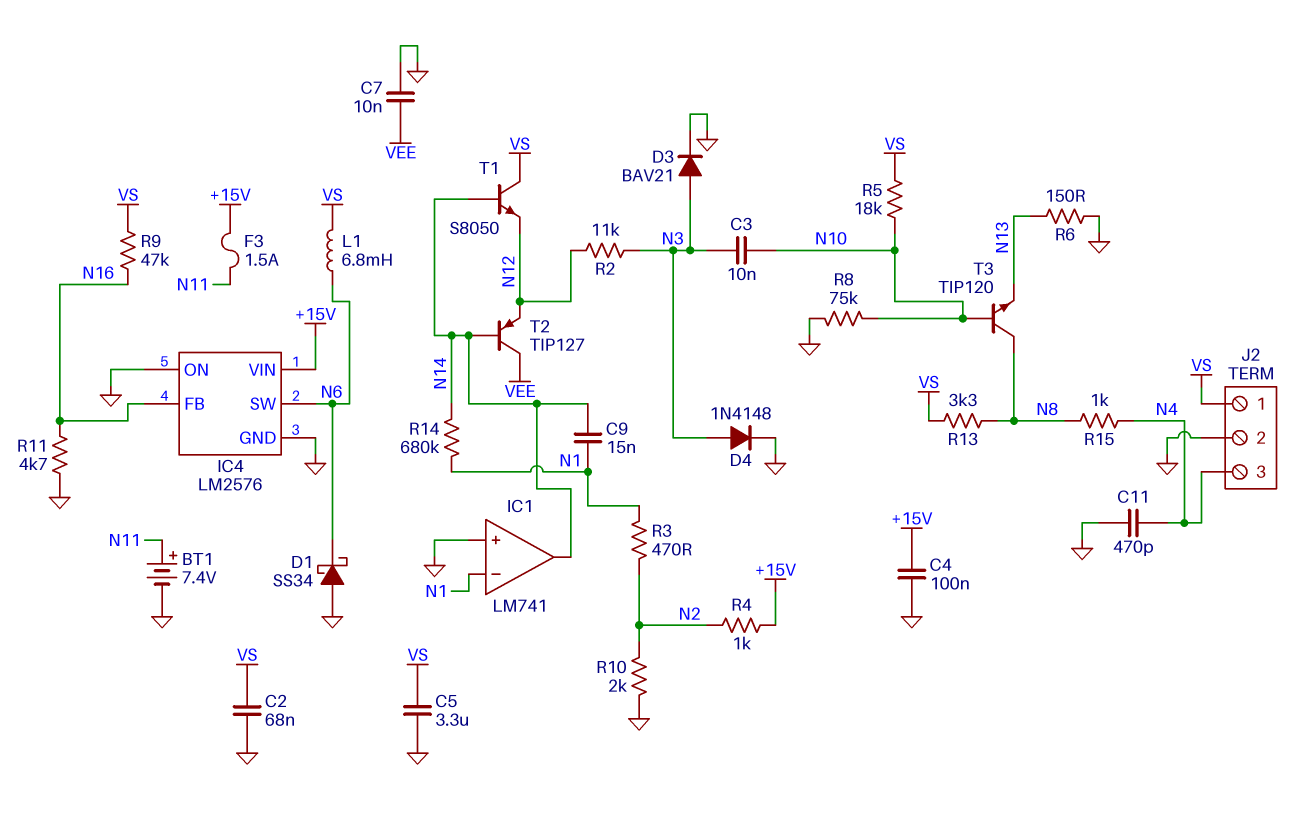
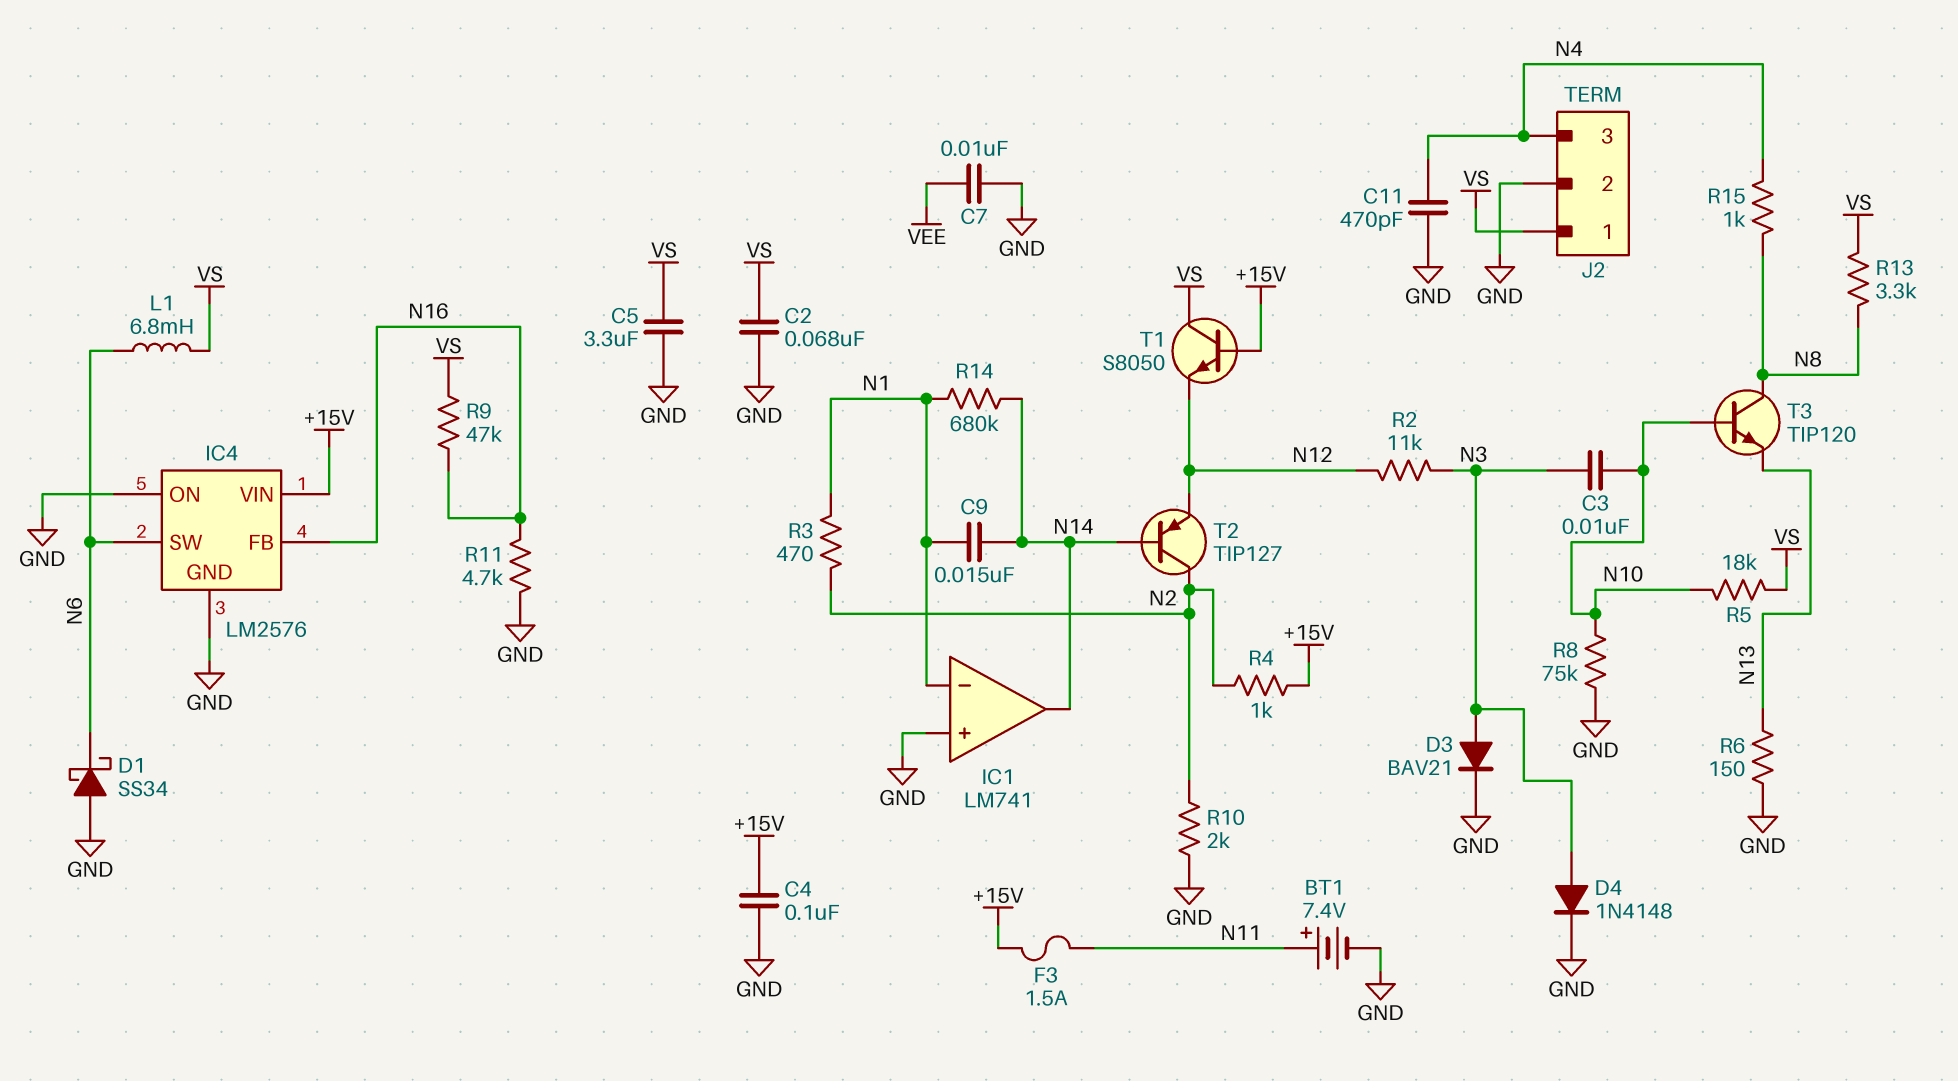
T1: NPN S8050 (B N14, C VS, E N12) -> NPN S8050 (B +15V, C VS, E N12)
T2: PNP TIP127 (B N14, C VEE, E N12) -> PNP TIP127 (B N14, C N2, E N12)

